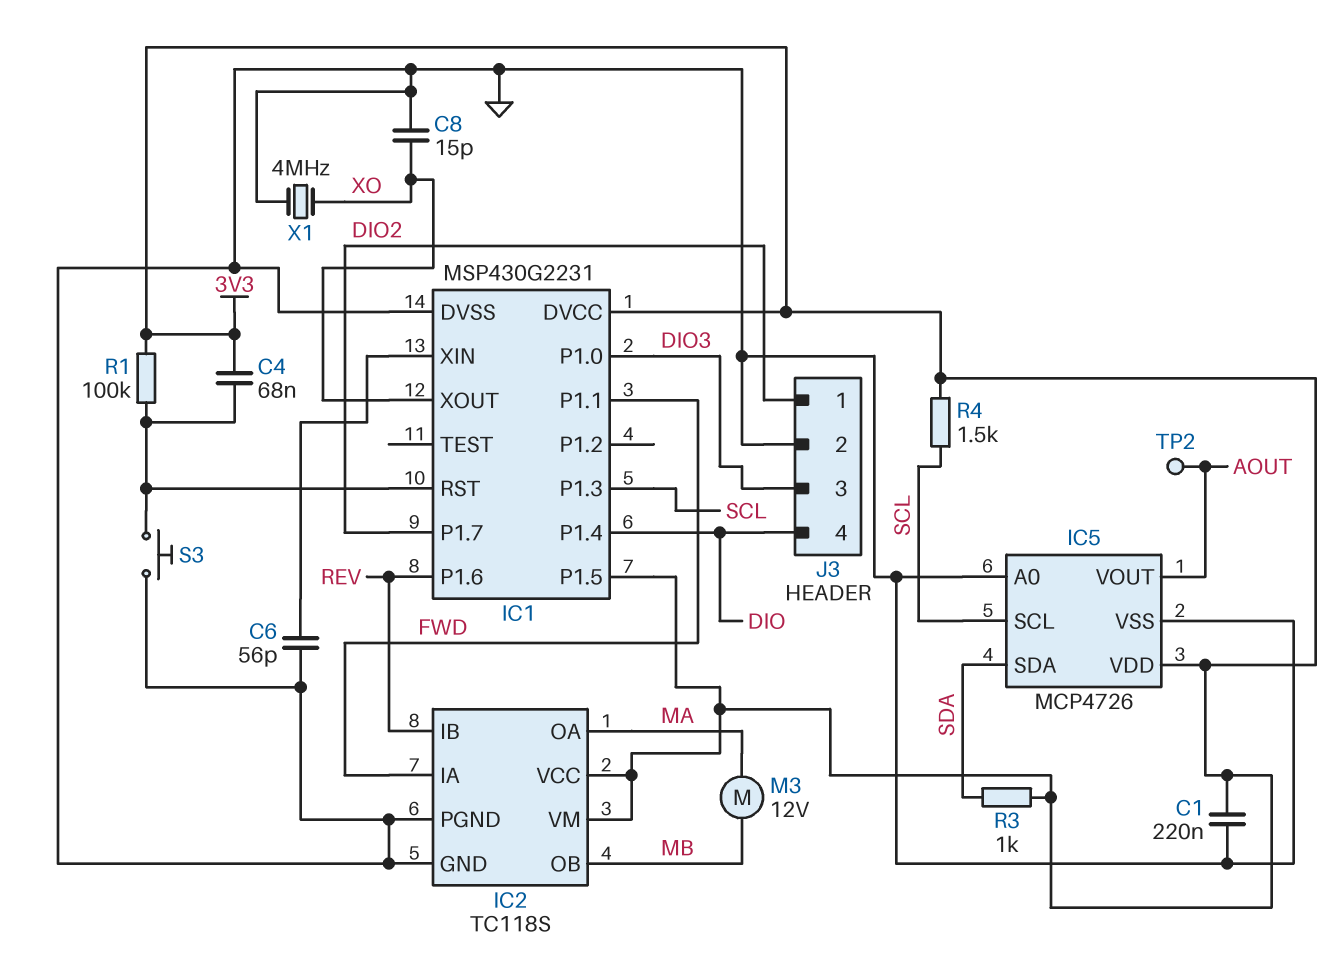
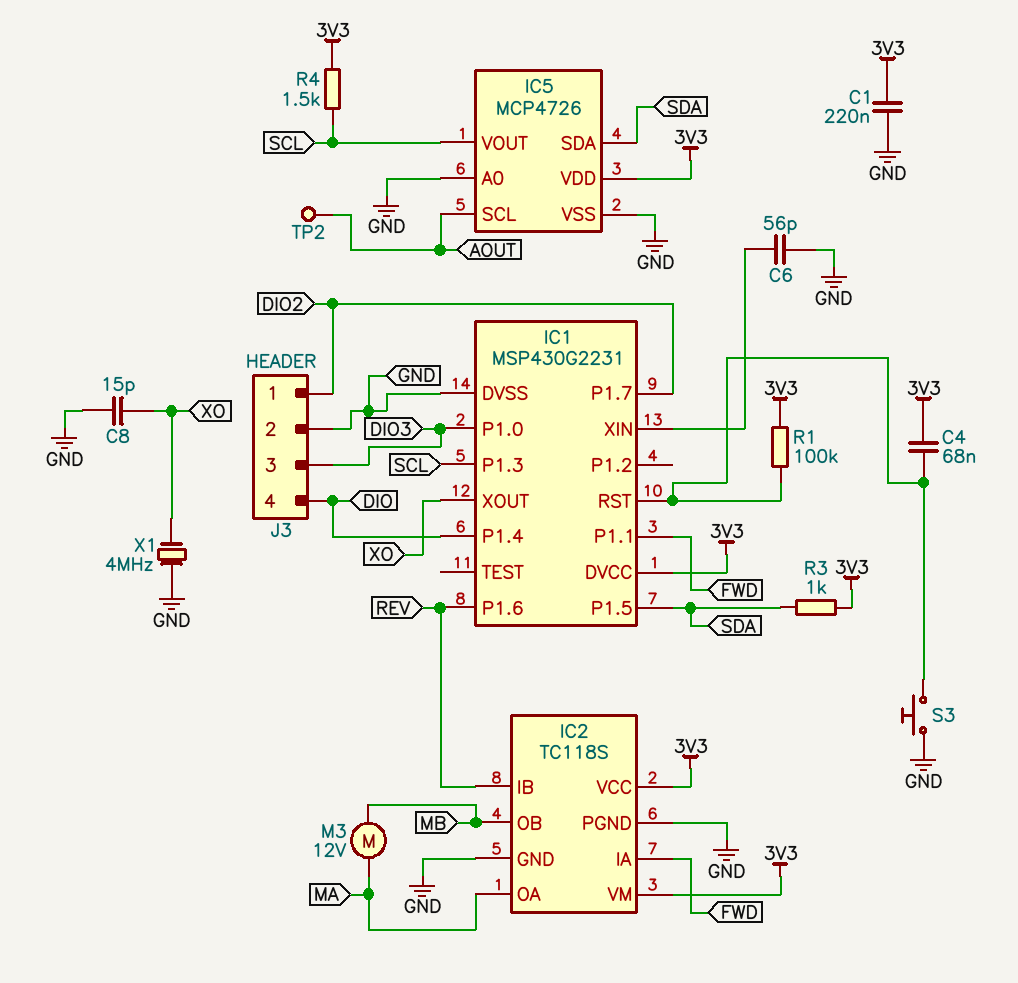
IC1 pin P1.5: 3V3 -> SDA
IC5 pin SCL: SCL -> AOUT
IC5 pin VOUT: AOUT -> SCL

